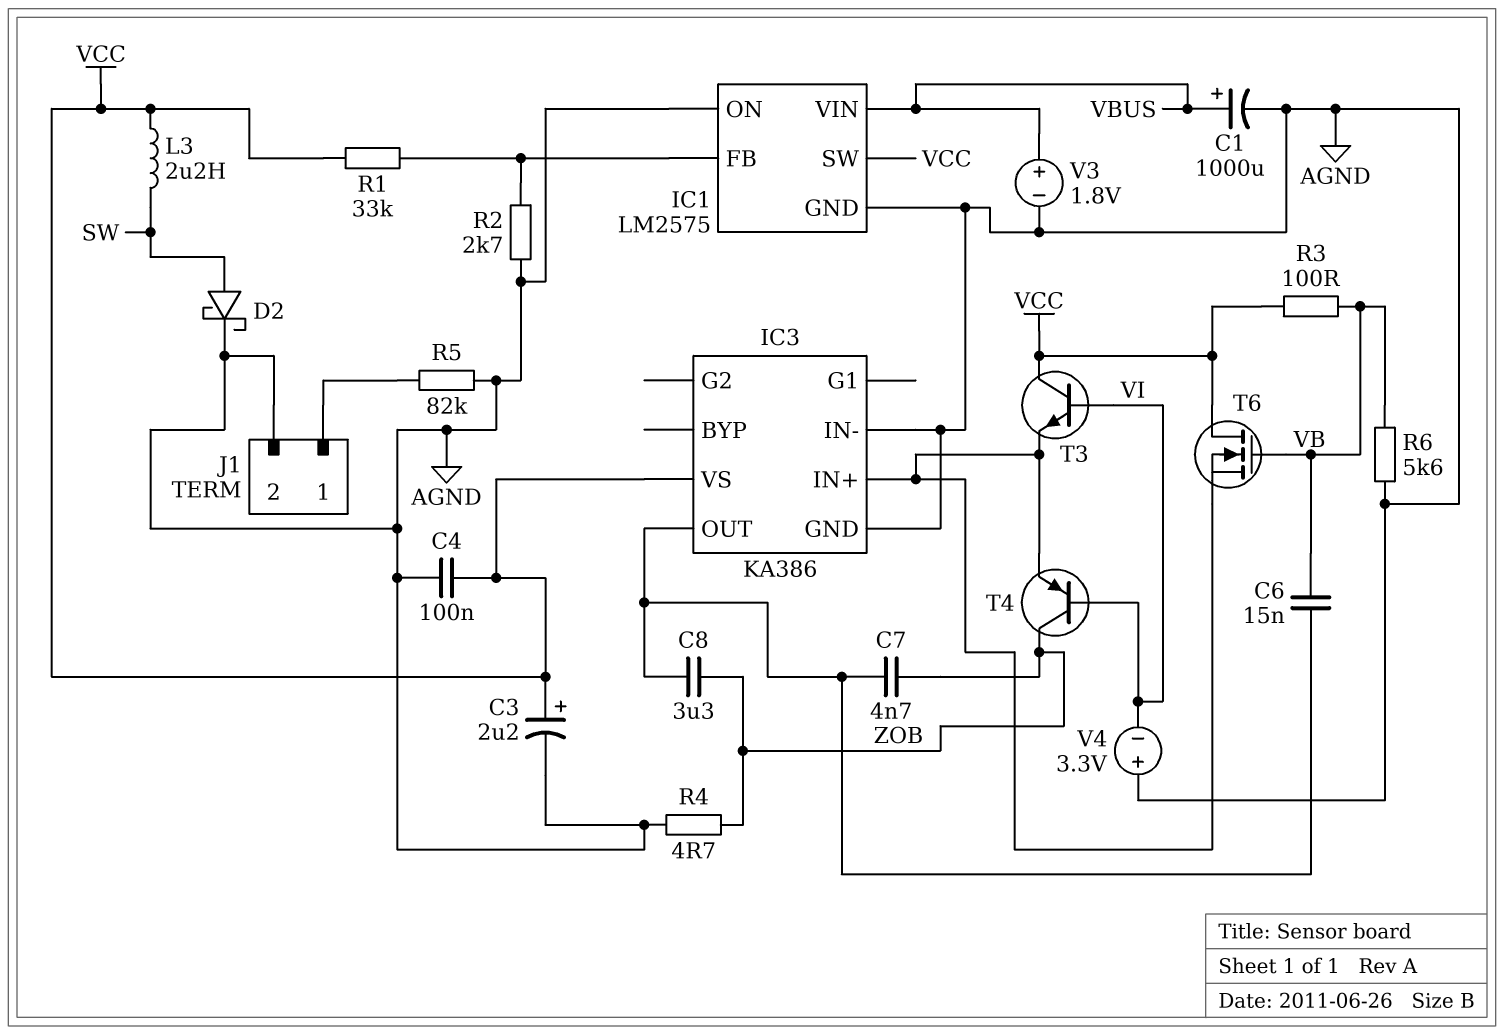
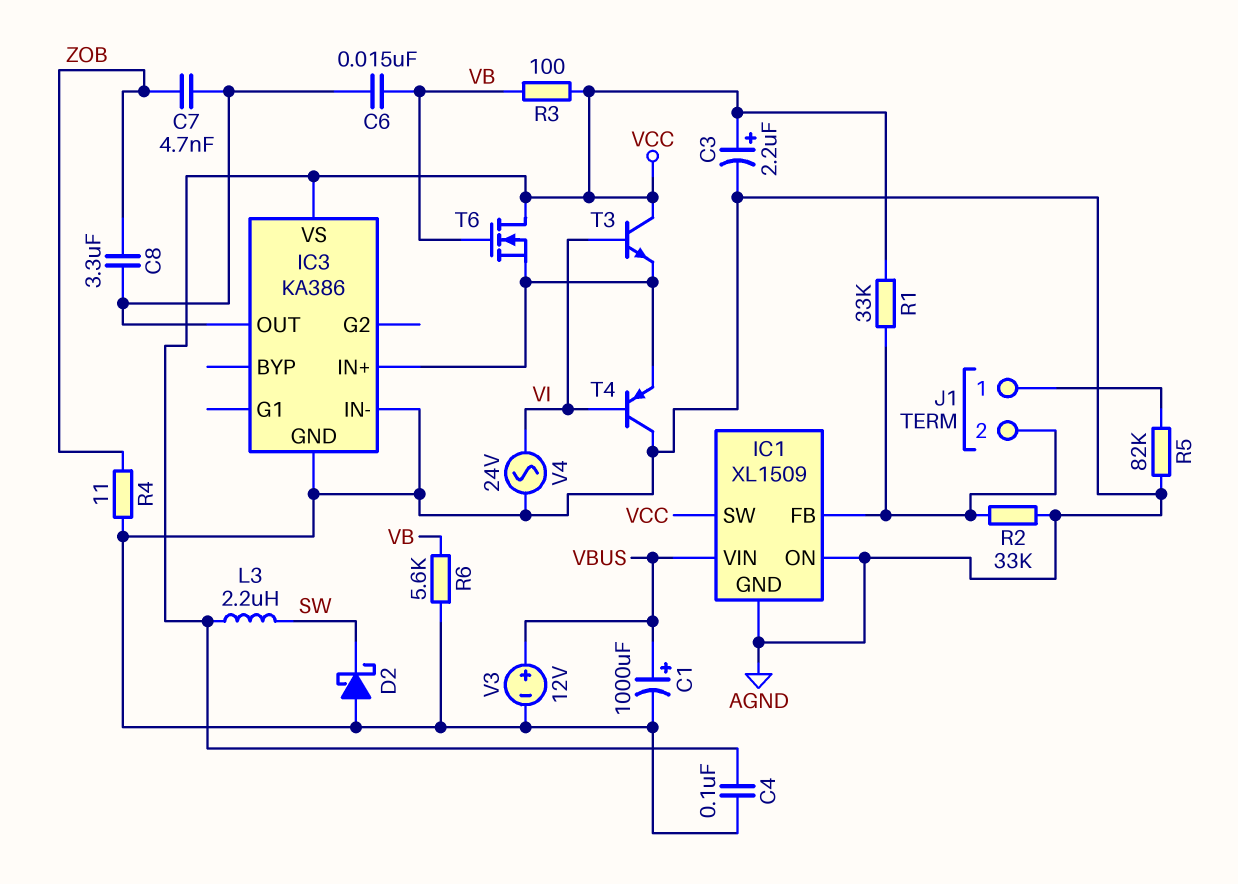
D2: schottky (A SW, K AGND) -> schottky (A AGND, K SW)
IC1: LM2575 -> XL1509
J1 pin 2: AGND -> IC1/FB
R2: 2.7k (AGND, IC1/FB) -> 33k (AGND, IC1/FB)
R4: 4.7 (AGND, ZOB) -> 11 (AGND, ZOB)
T4: PNP (B VI, C ZOB, E IC3/IN+) -> PNP (B VI, C AGND, E IC3/IN+)
V3: 1.8V (plus VBUS, minus AGND) -> 12V (plus VBUS, minus AGND)
V4: 3.3V (plus AGND, minus VI) -> AC 24V (AGND, VI)

